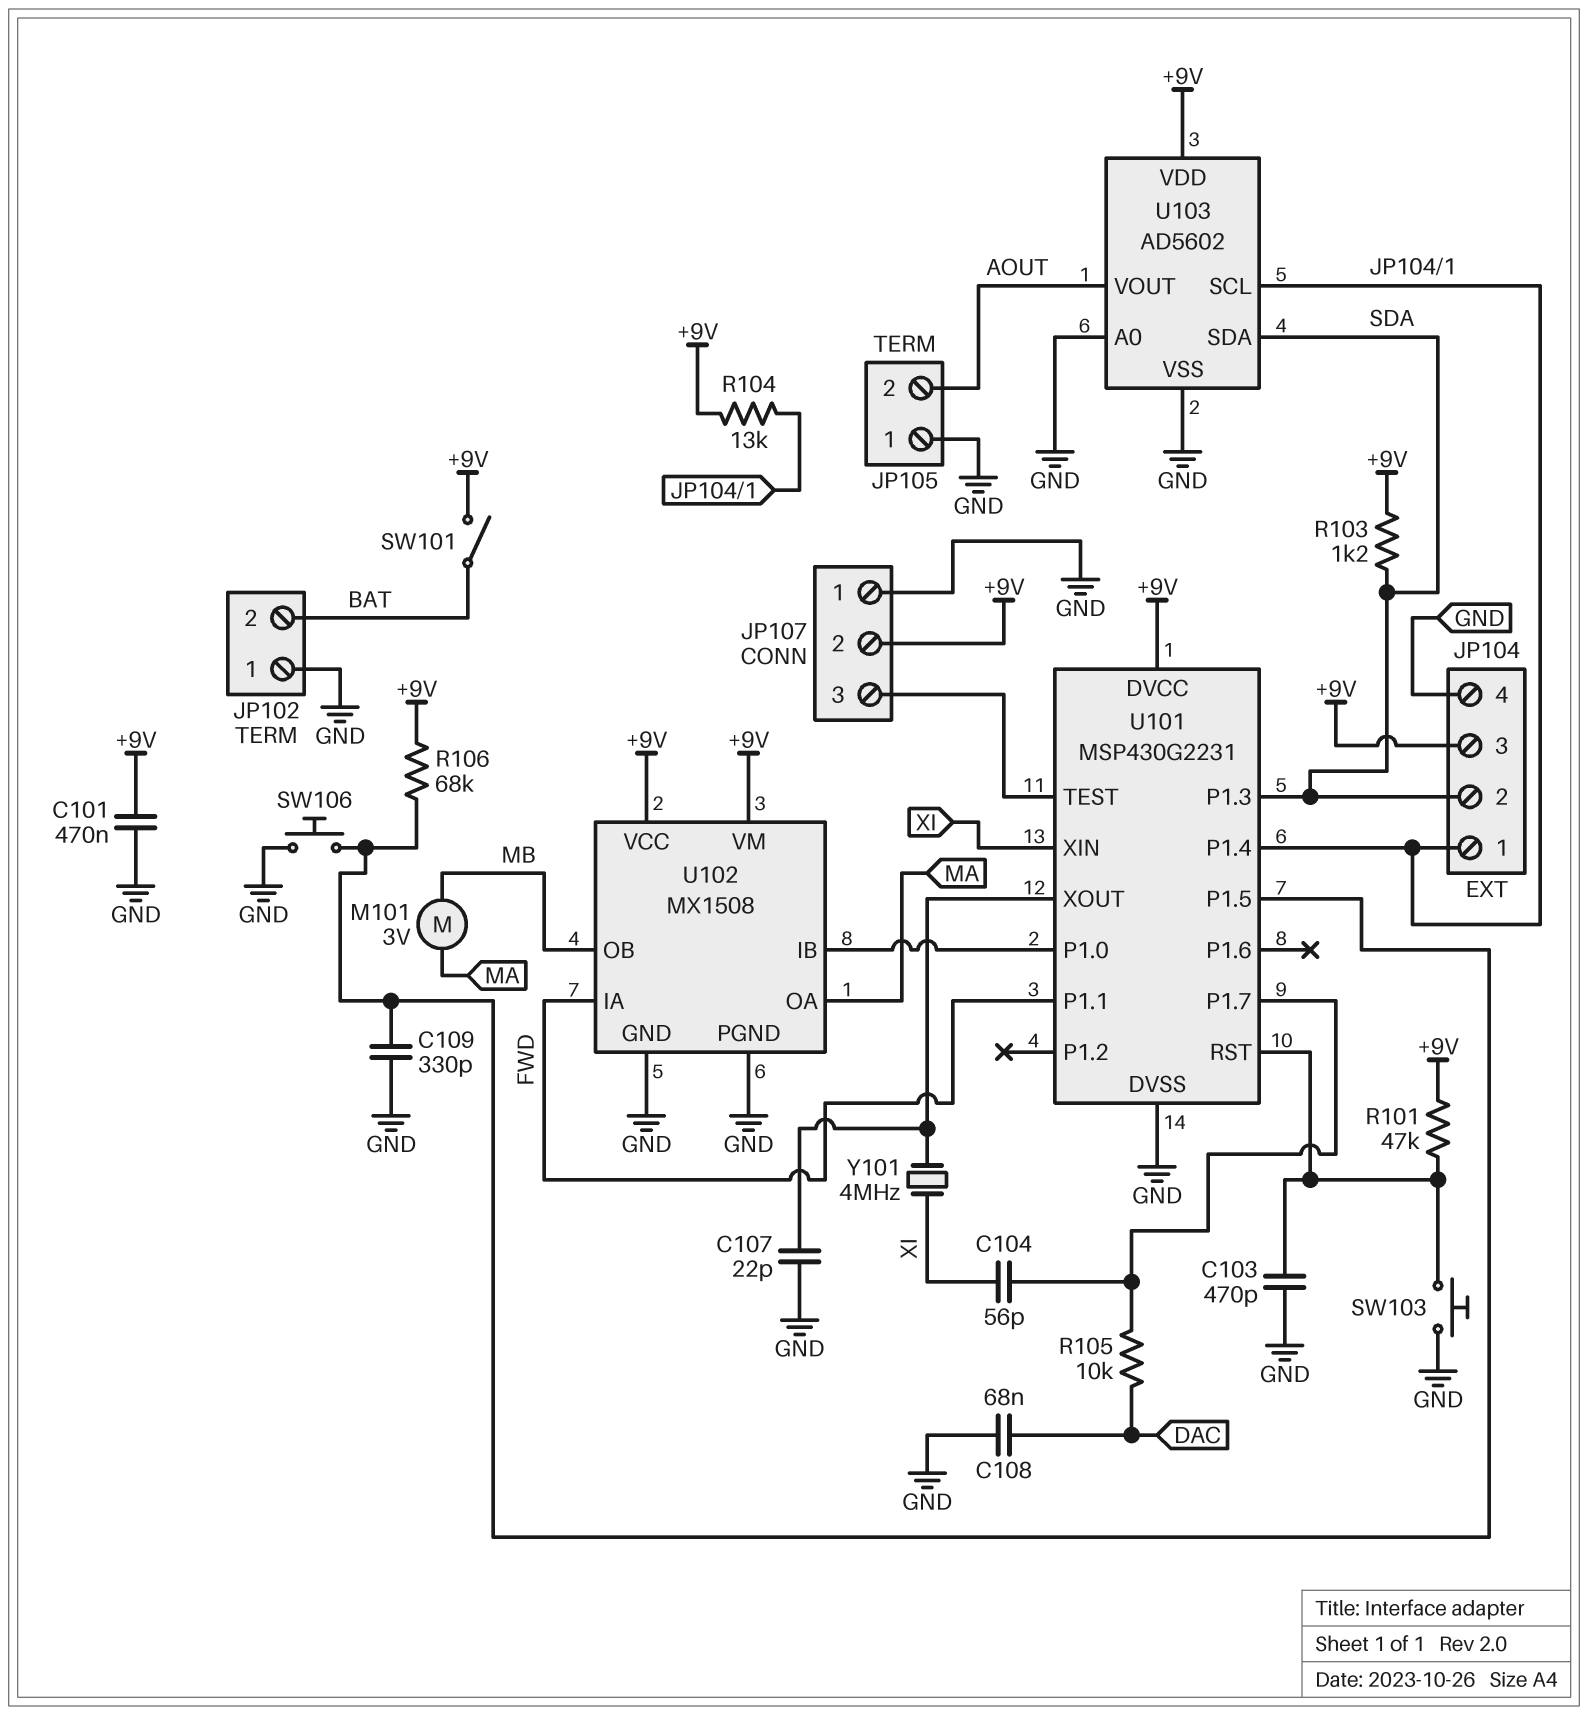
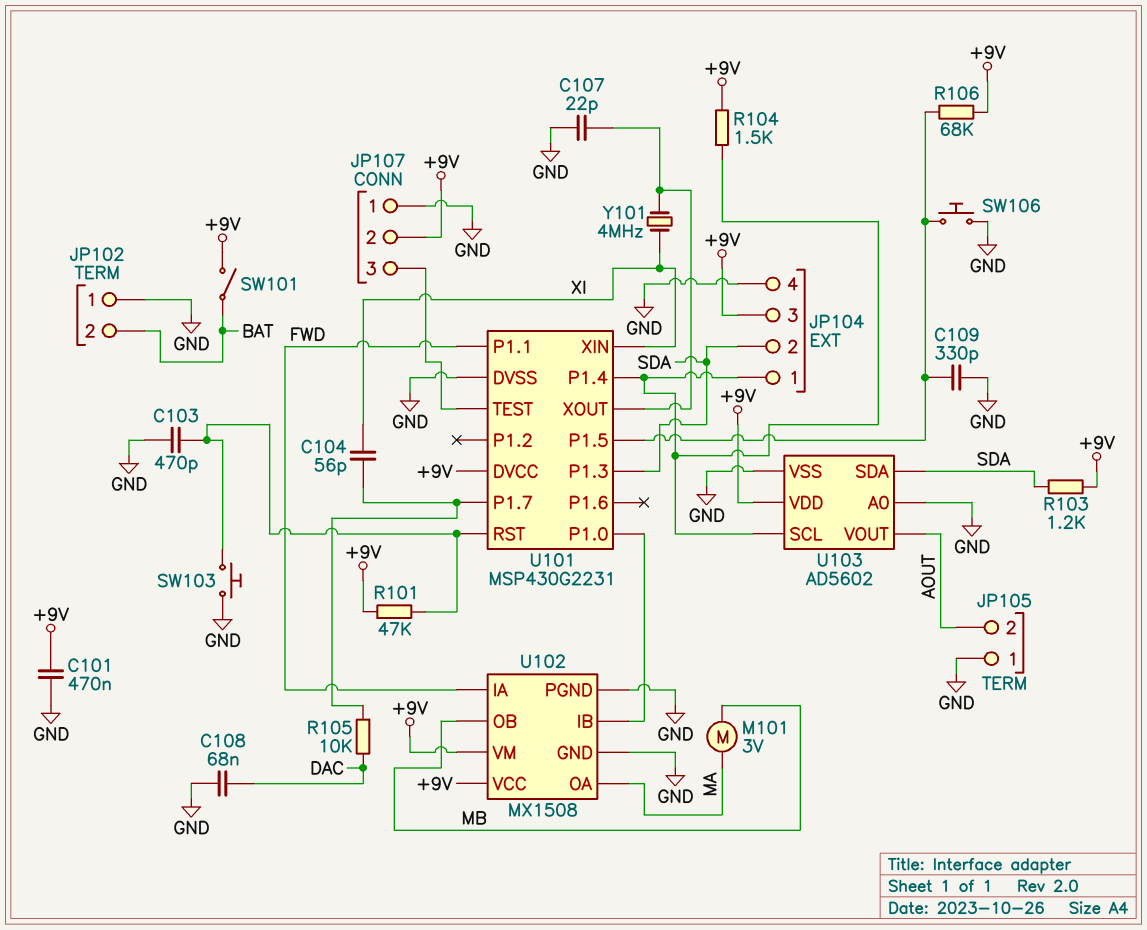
R104: 13k (+9V, JP104/1) -> 1.5k (+9V, JP104/1)

